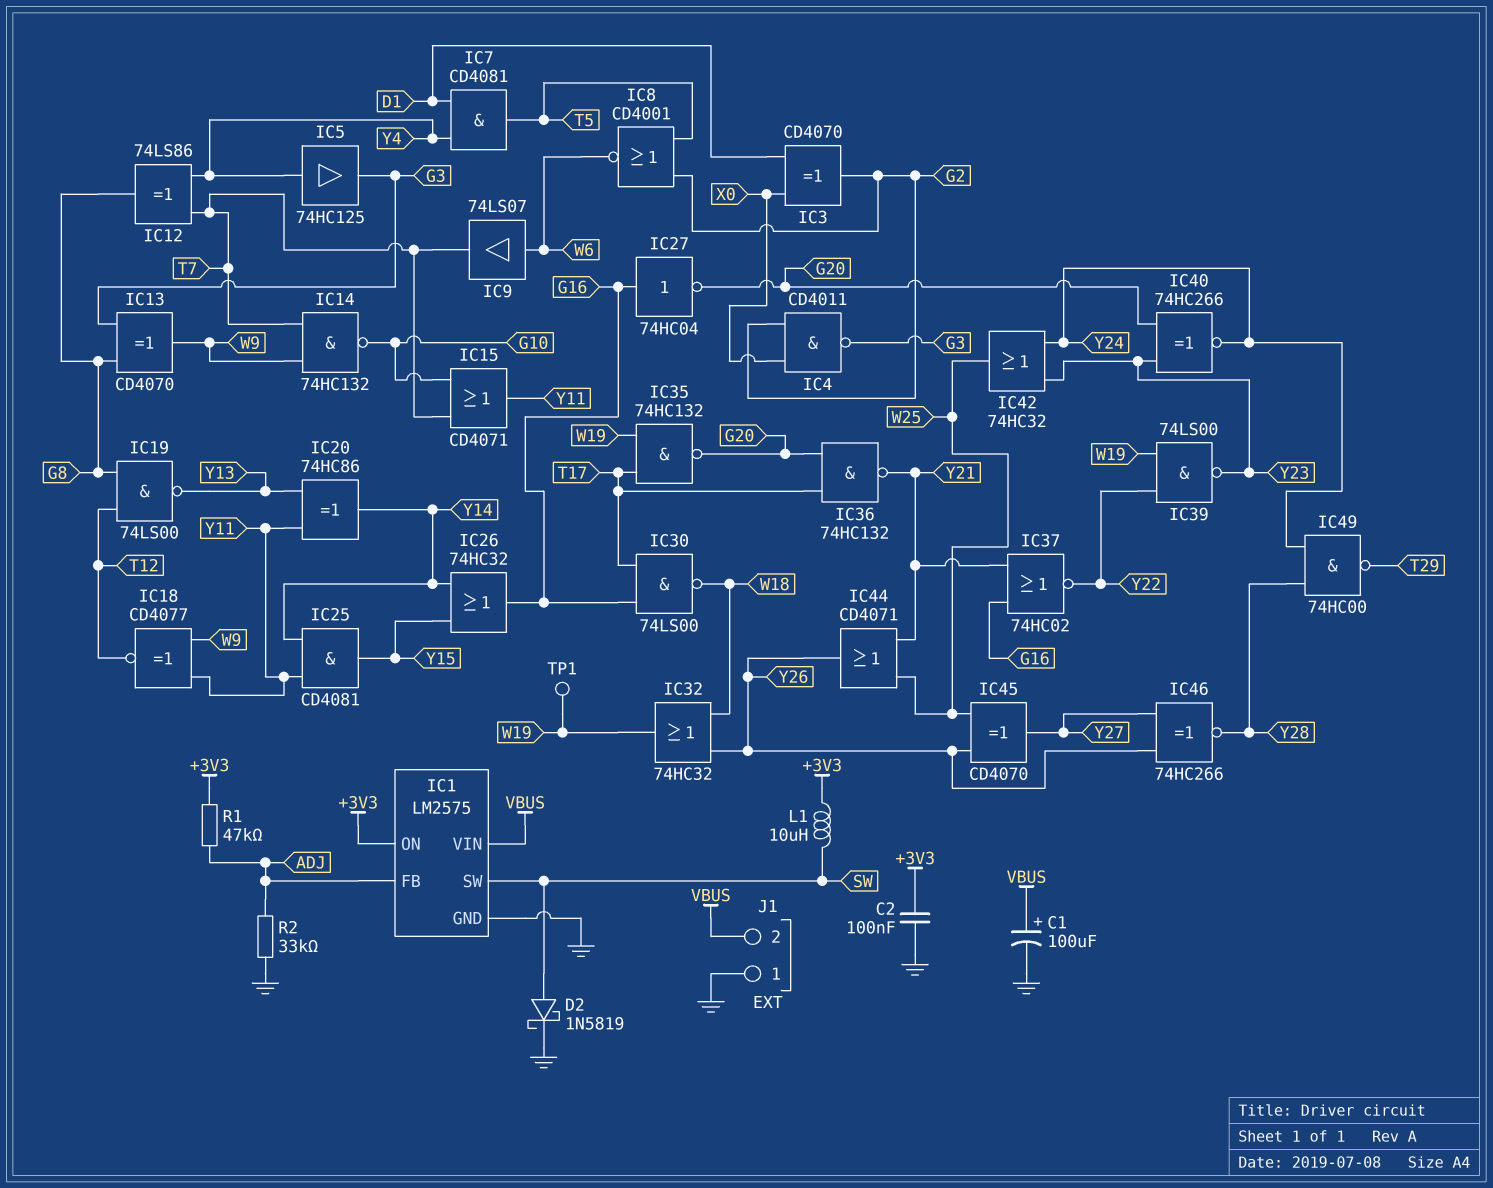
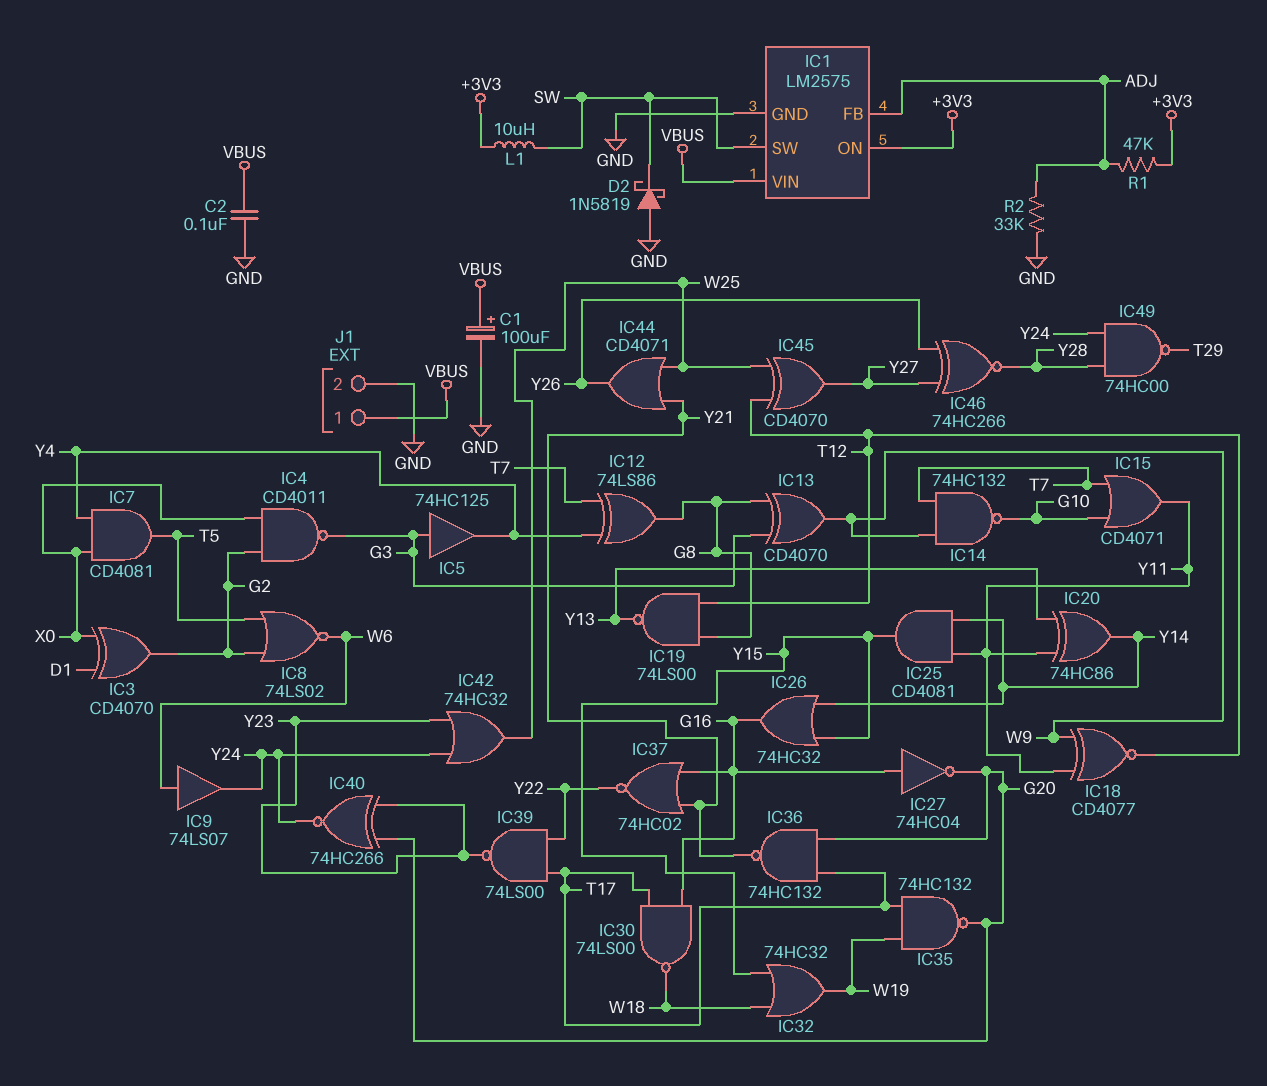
C2: 100nF (+3V3, GND) -> 100nF (GND, VBUS)
D2: schottky 1N5819 (A SW, K GND) -> schottky 1N5819 (A GND, K SW)
IC5: buffer 74HC125 (in Y4, out G3) -> buffer 74HC125 (in G3, out Y4)
IC7: AND CD4081 (in D1, in Y4, out T5) -> AND CD4081 (in X0, in Y4, out T5)
IC8: NOR CD4001 (in G2, in T5, out W6) -> NOR 74LS02 (in G2, in T5, out W6)
IC9: buffer 74LS07 (in W6, out T7) -> buffer 74LS07 (in W6, out Y24)
IC32: OR 74HC32 (in W18, in Y26, out W19) -> OR 74HC32 (in W18, in Y15, out W19)
IC39: NAND 74LS00 (in W19, in Y22, out Y23) -> NAND 74LS00 (in T17, in Y22, out Y23)
IC45: XOR CD4070 (in W25, in Y26, out Y27) -> XOR CD4070 (in T12, in W25, out Y27)
J1 pin 1: GND -> VBUS
J1 pin 2: VBUS -> GND
TP1: test point (W19) -> none

